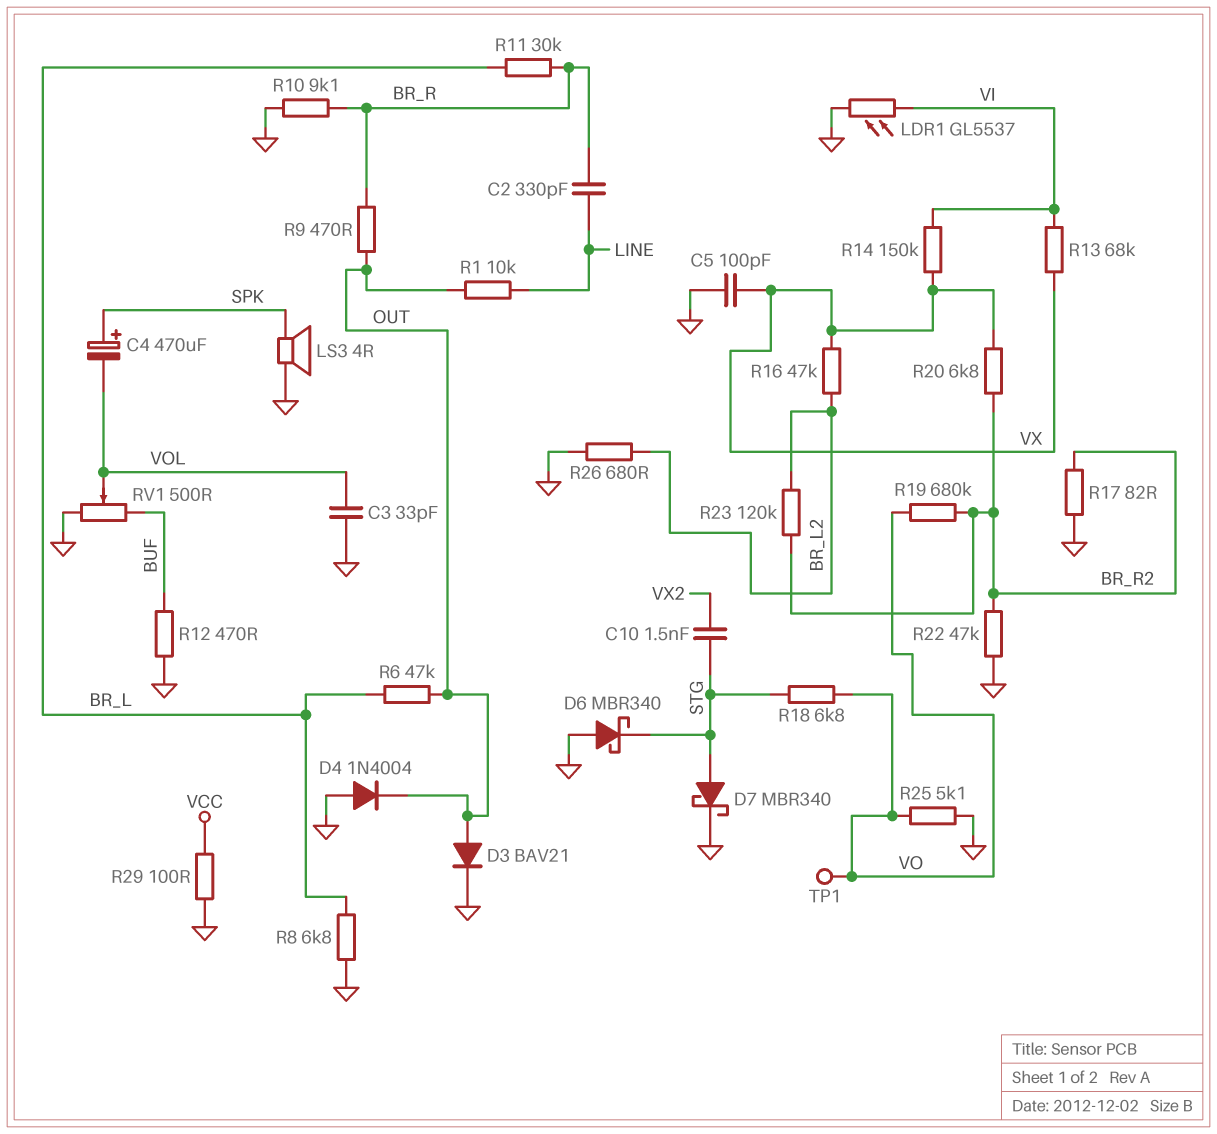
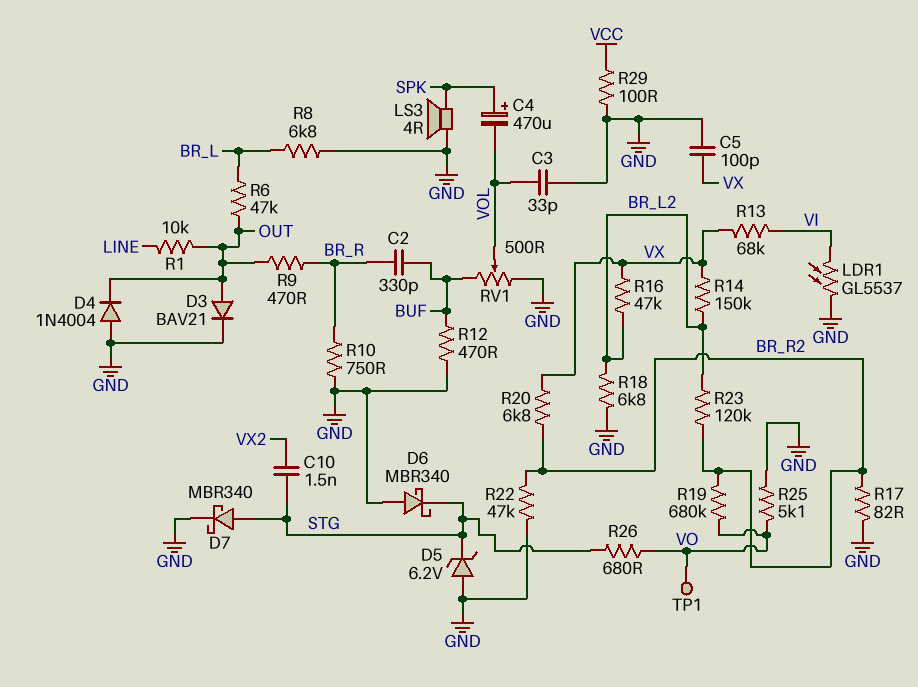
C2: 330pF (BR_R, LINE) -> 330pF (BR_R, BUF)
D5: none -> zener 6.2V (A GND, K STG)
R10: 9.1k (BR_R, GND) -> 750 (BR_R, GND)
R11: 30k (BR_L, BR_R) -> none
R14: 150k (VI, VX) -> 150k (BR_L2, VX)
R18: 6.8k (STG, VO) -> 6.8k (BR_L2, GND)
R26: 680 (BR_L2, GND) -> 680 (STG, VO)

